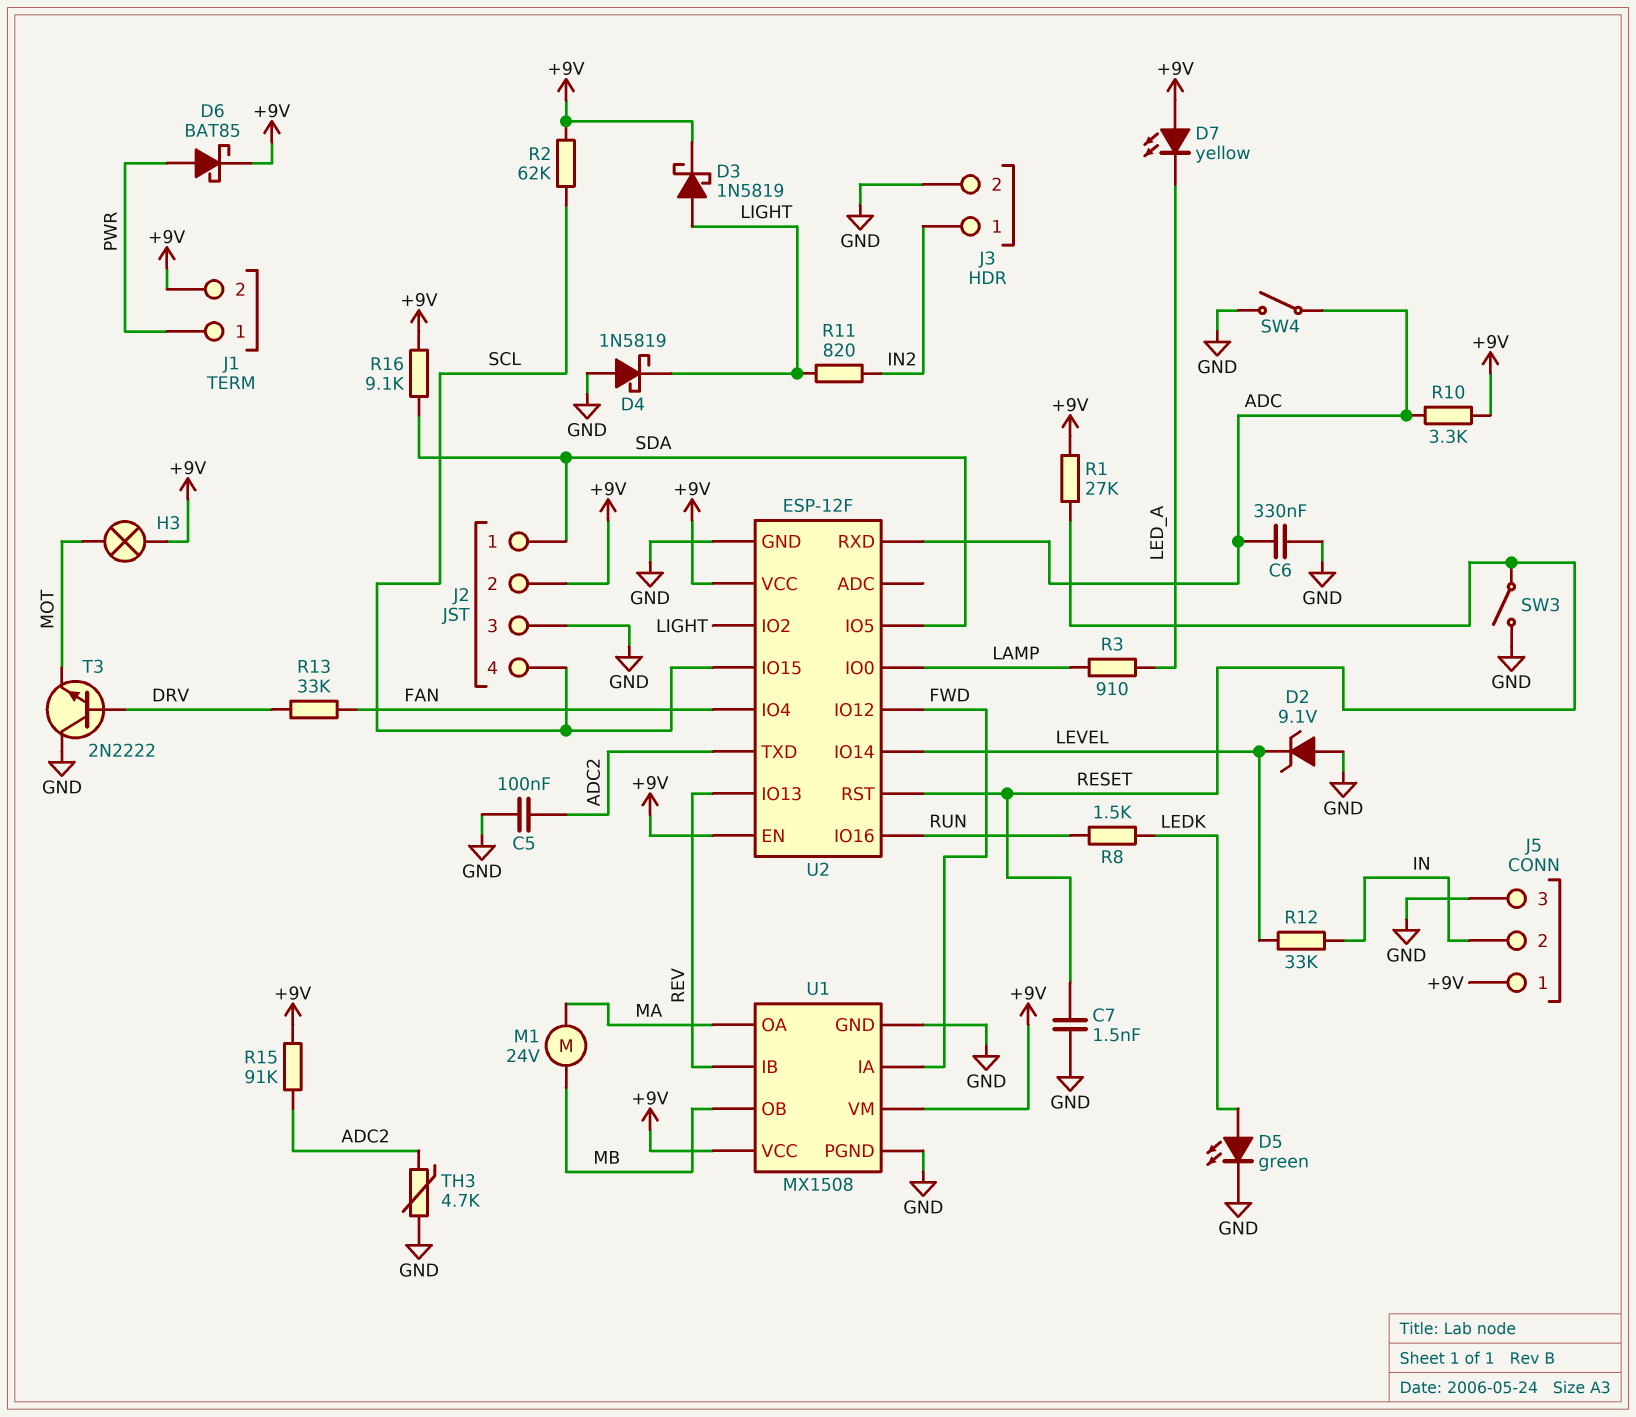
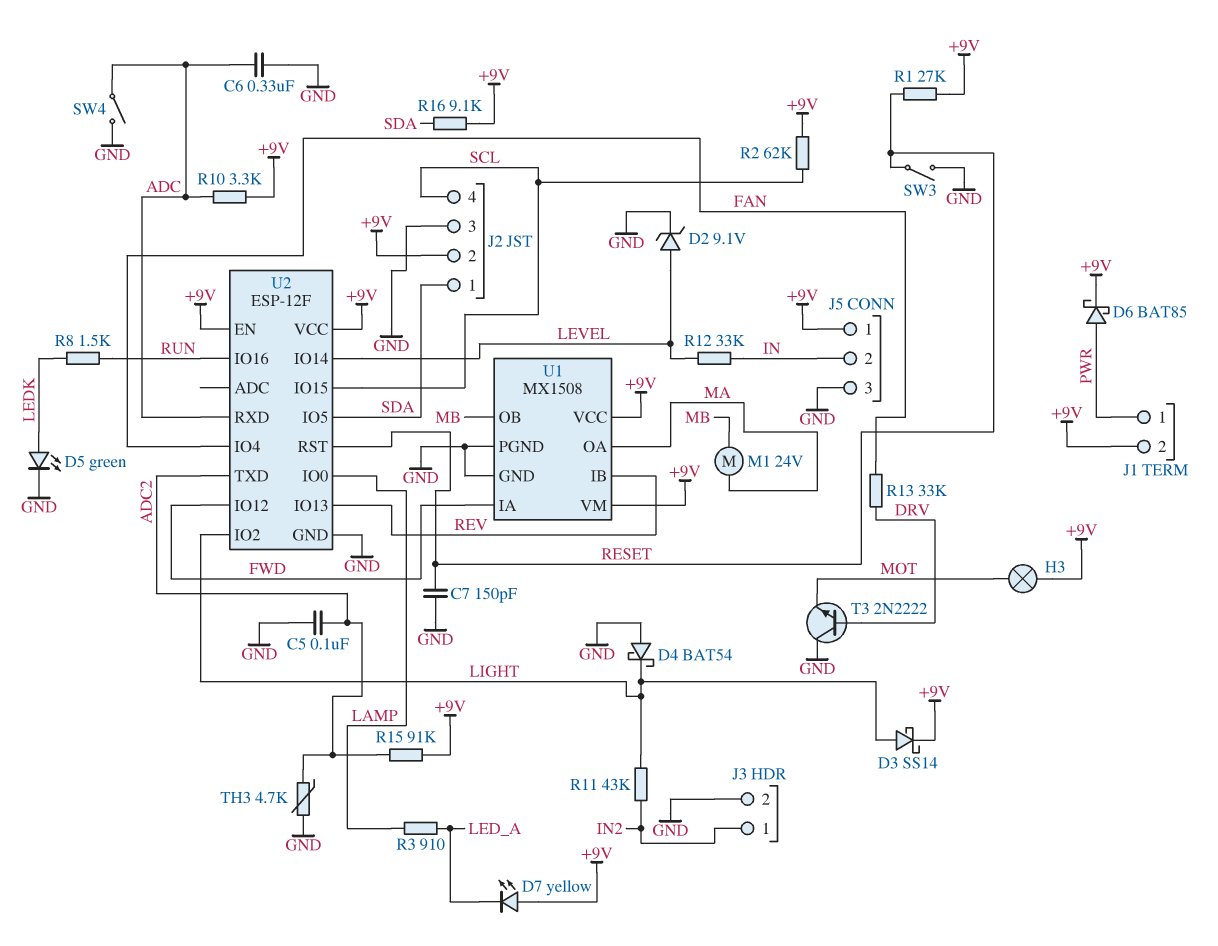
C7: 1.5nF (GND, RESET) -> 150pF (GND, RESET)
D2: zener 9.1V (A GND, K LEVEL) -> zener 9.1V (A LEVEL, K GND)
D3: schottky 1N5819 (A LIGHT, K +9V) -> schottky SS14 (A LIGHT, K +9V)
D4: schottky 1N5819 (A GND, K LIGHT) -> schottky BAT54 (A GND, K LIGHT)
R11: 820 (IN2, LIGHT) -> 43k (IN2, LIGHT)

